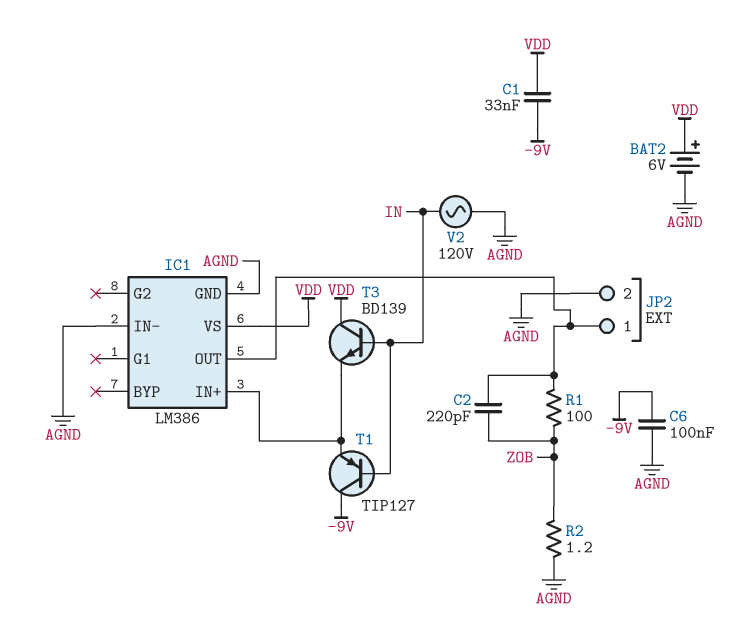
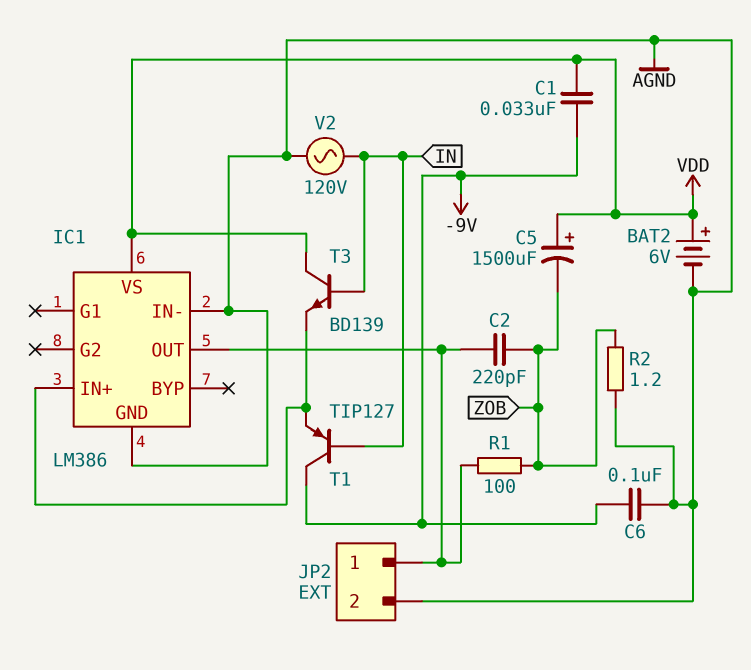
C5: none -> 1500uF (plus VDD, minus ZOB)

